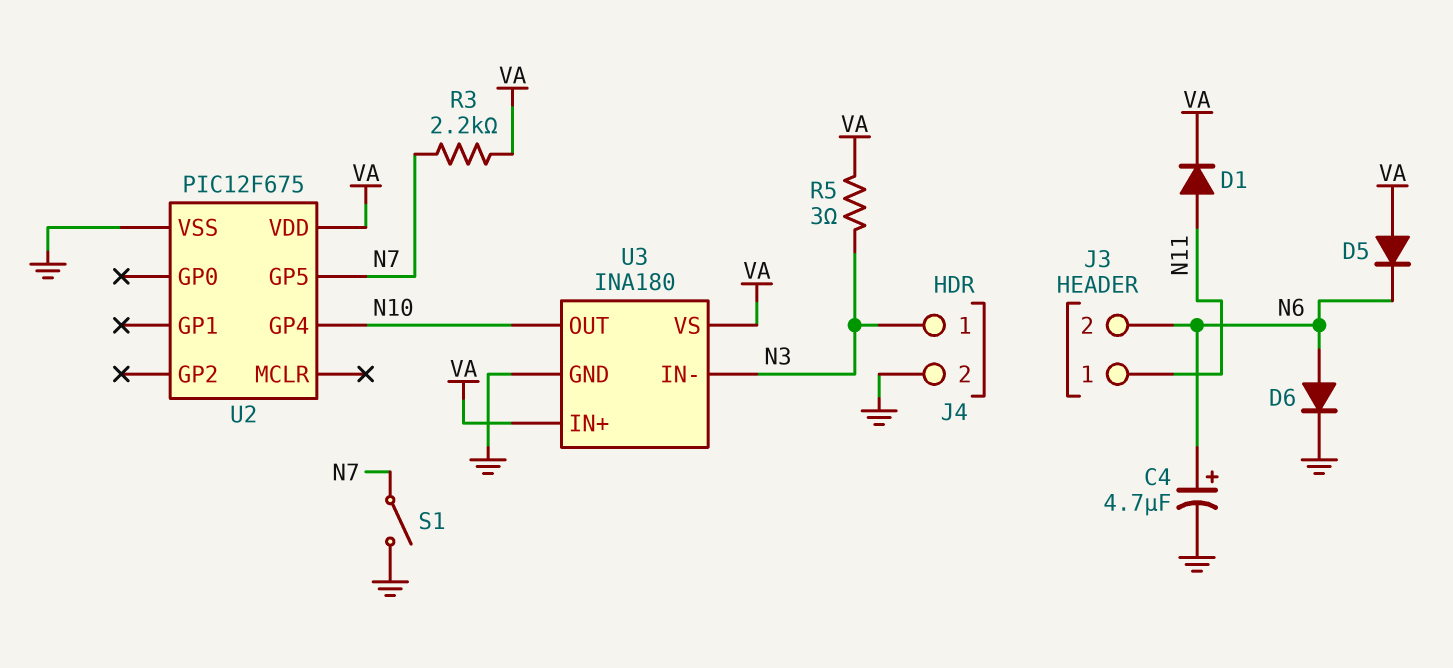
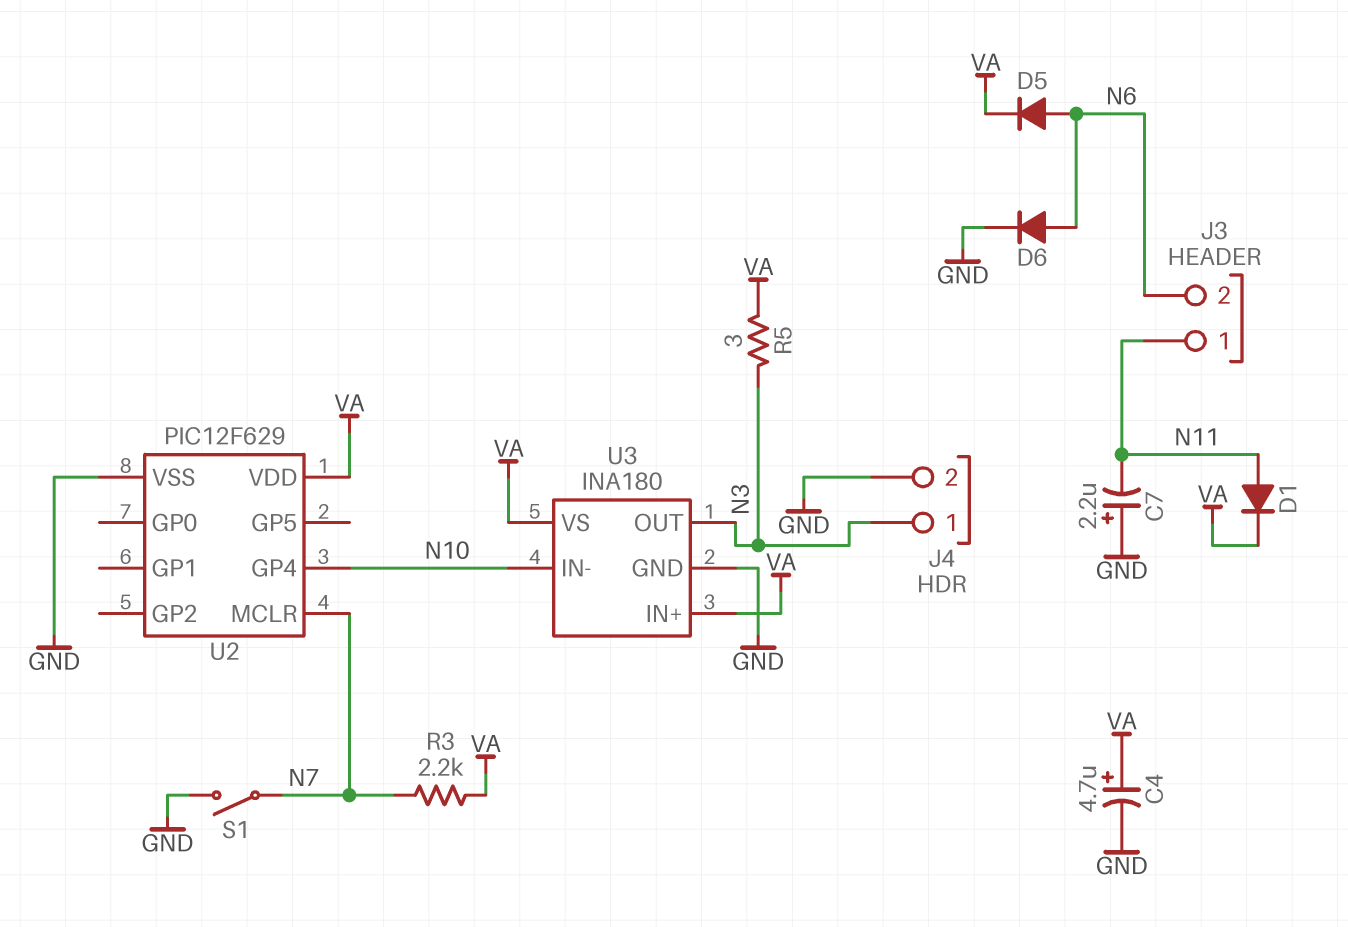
C4: 4.7uF (plus N6, minus GND) -> 4.7uF (plus VA, minus GND)
C7: none -> 2.2uF (plus GND, minus N11)
D5: diode (A VA, K N6) -> diode (A N6, K VA)
U2: PIC12F675 -> PIC12F629
U2 pin GP5: N7 -> none
U2 pin MCLR: none -> N7
U3 pin IN-: N3 -> N10
U3 pin OUT: N10 -> N3

